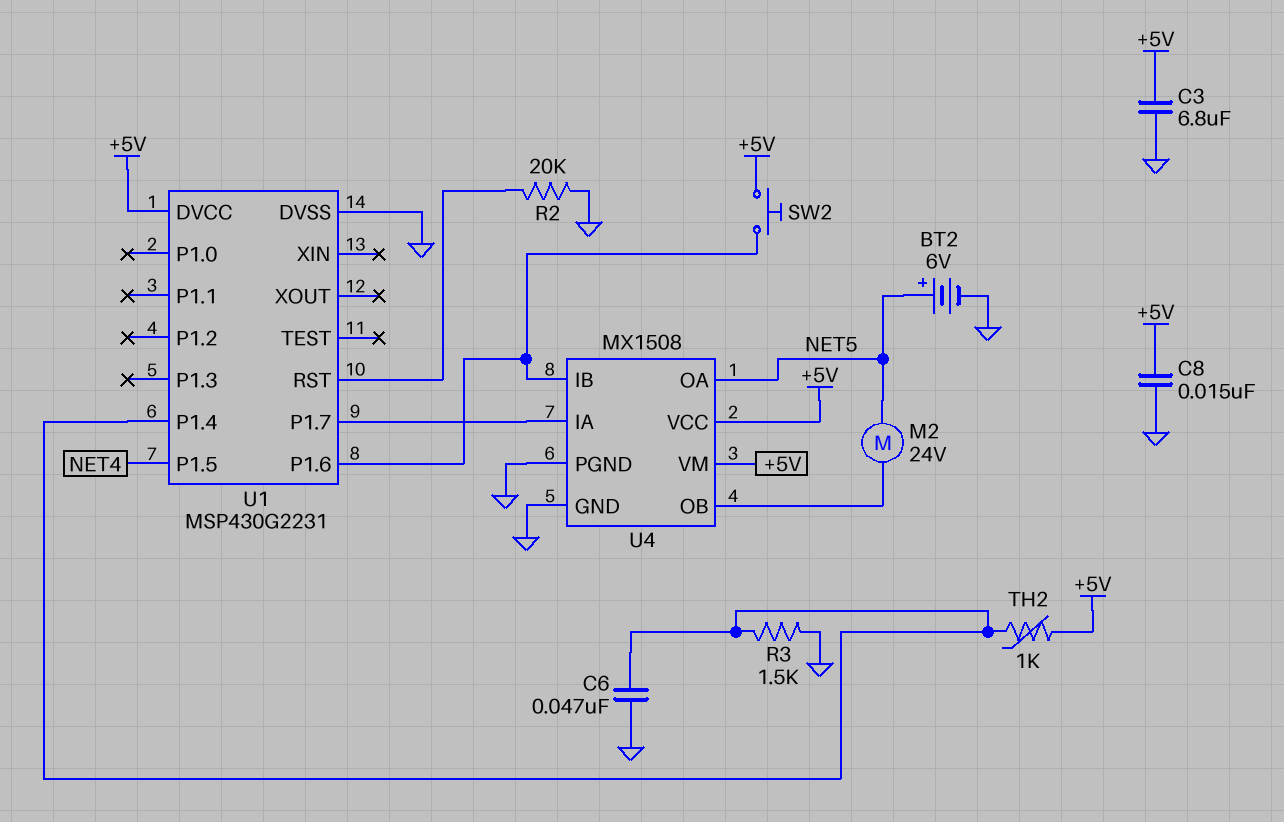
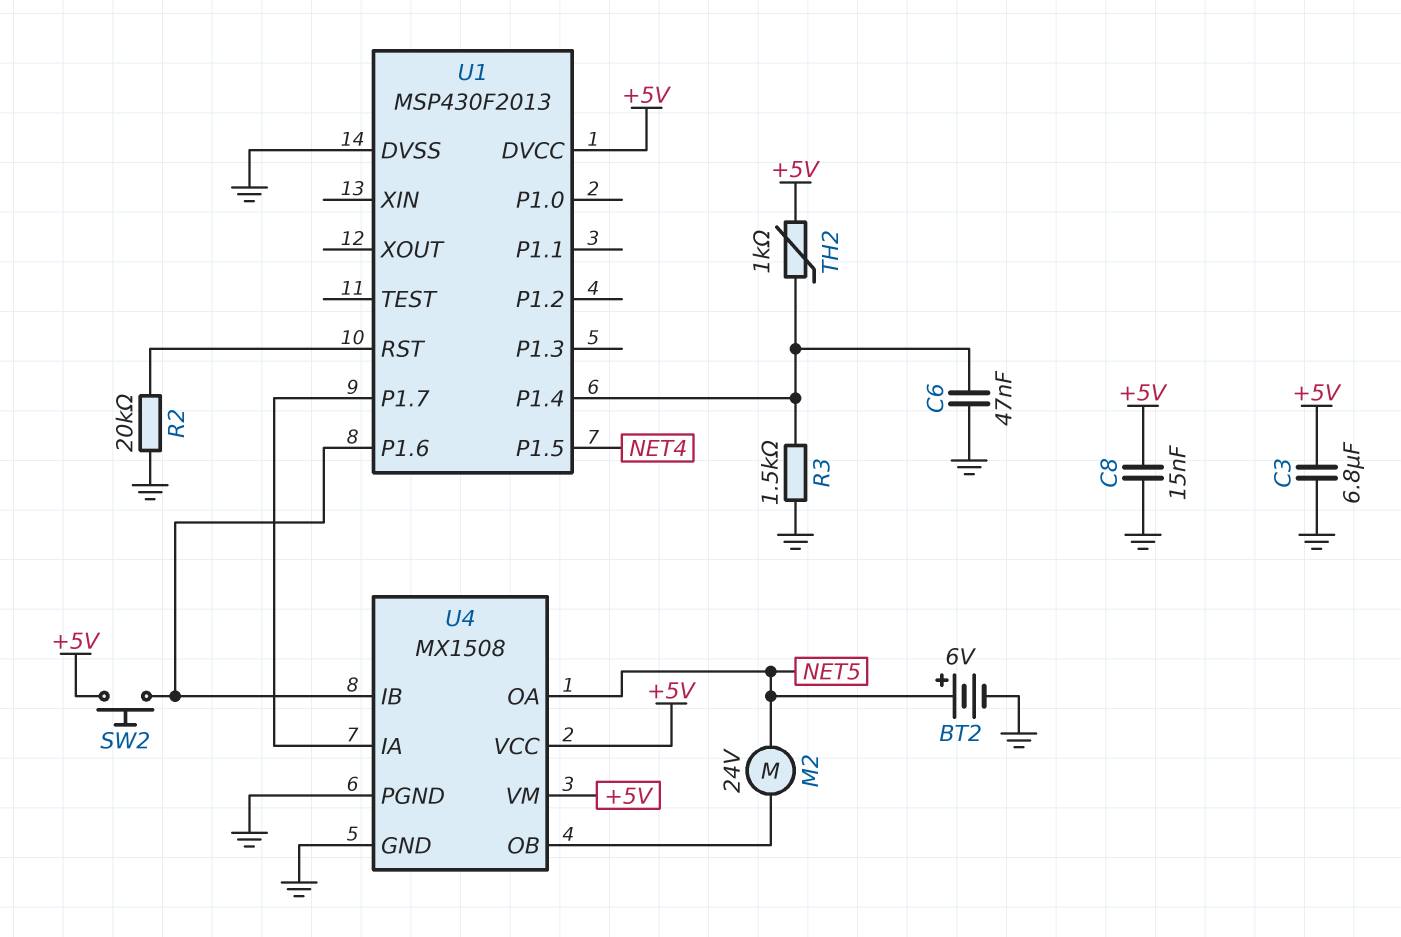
U1: MSP430G2231 -> MSP430F2013

